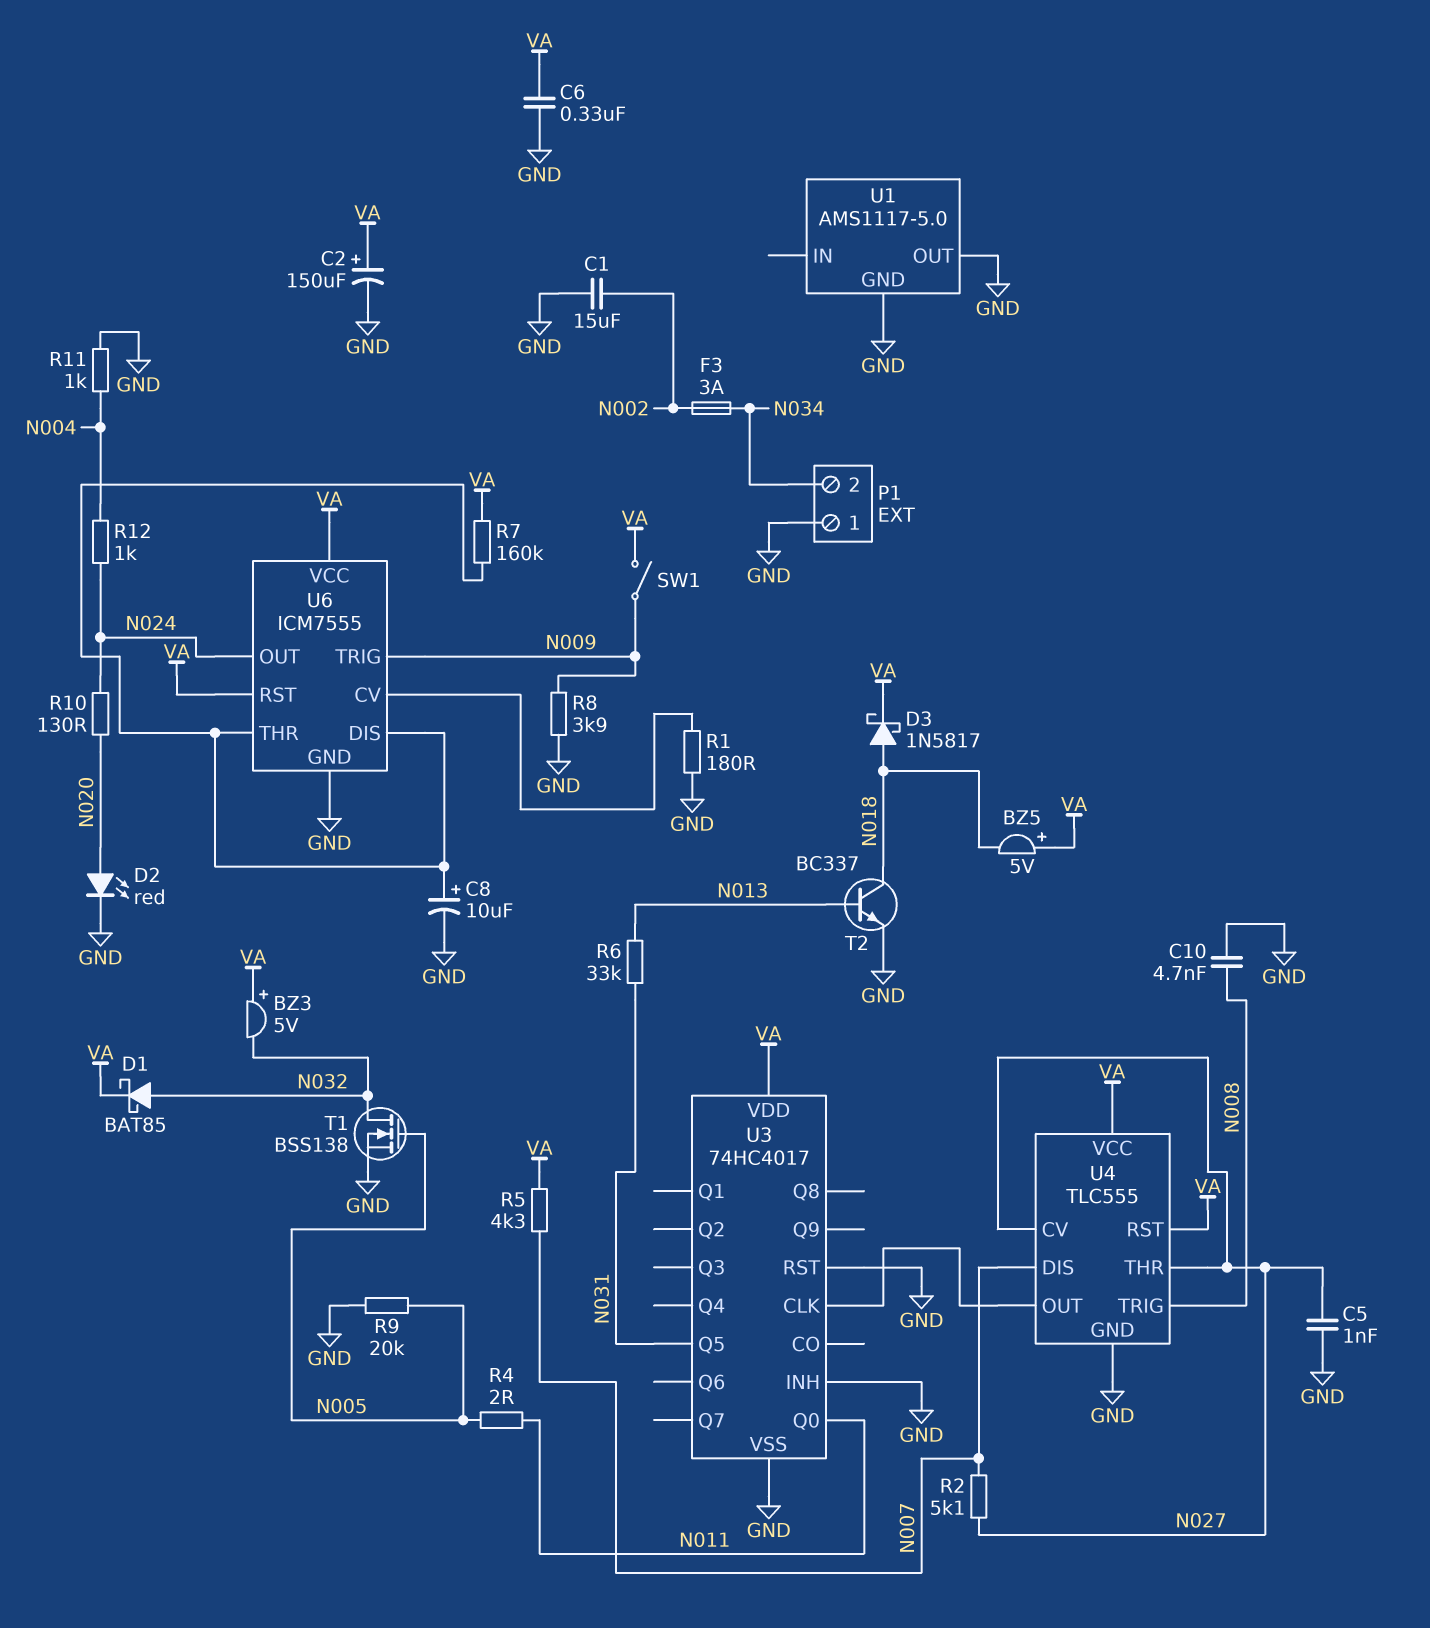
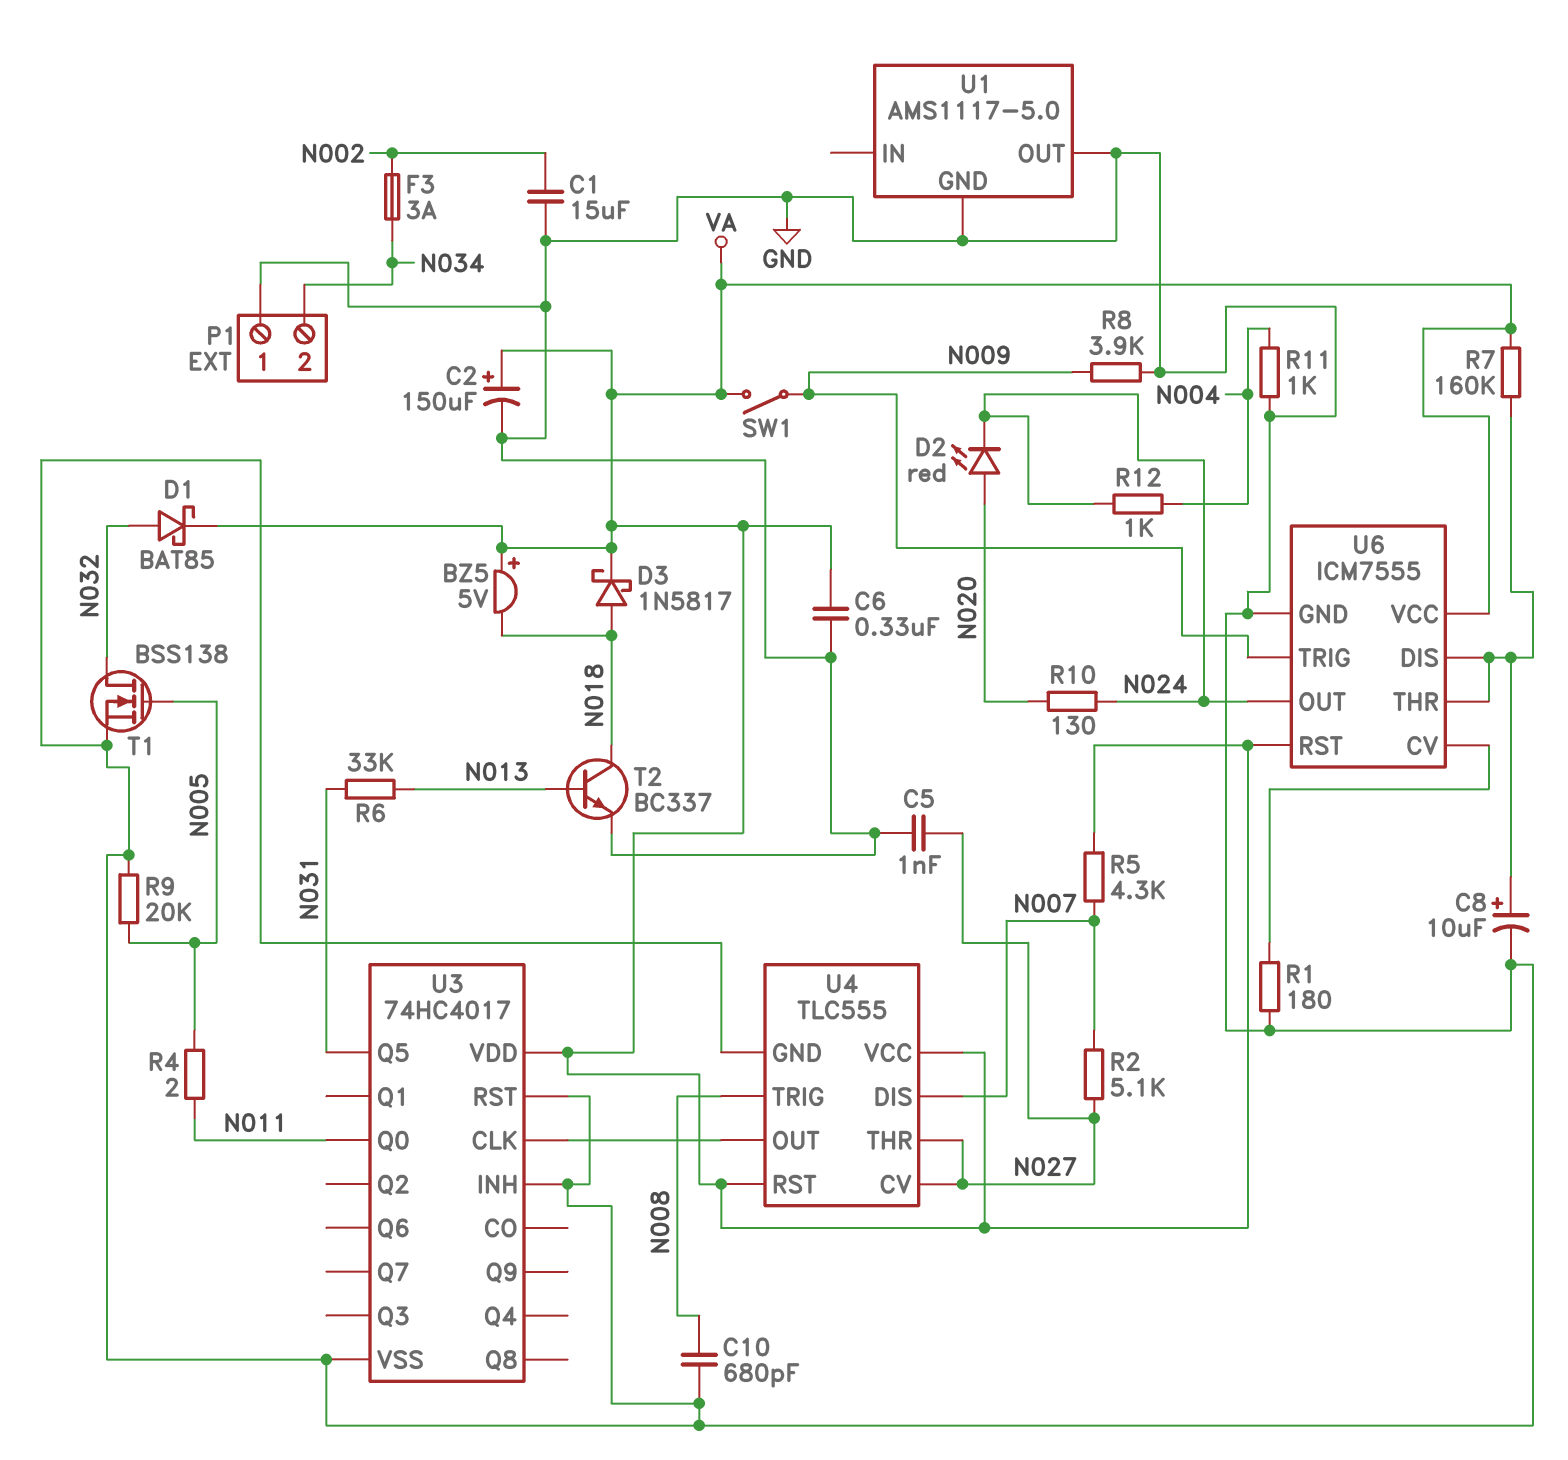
BZ3: buzzer 5V (plus VA, minus N032) -> none
C10: 4.7nF (GND, N008) -> 680pF (GND, N008)
D2: LED red (A N020, K GND) -> LED red (A N020, K N024)

